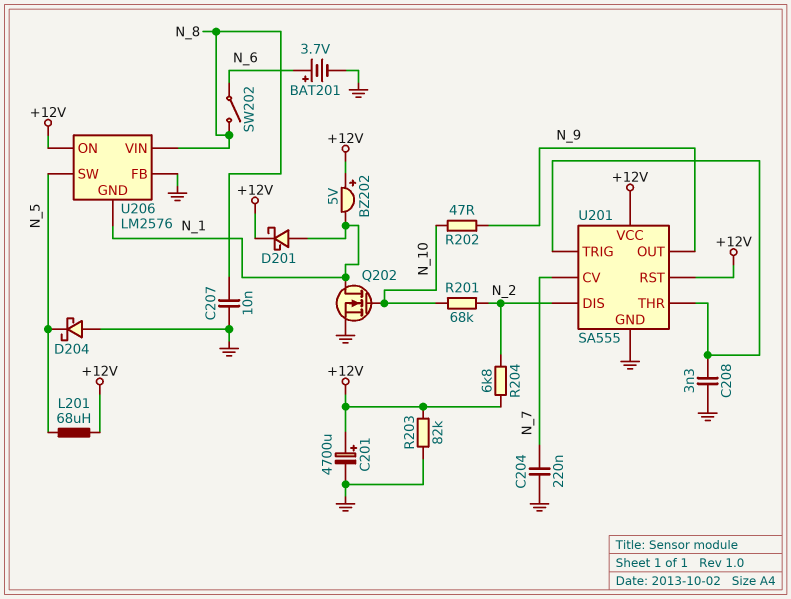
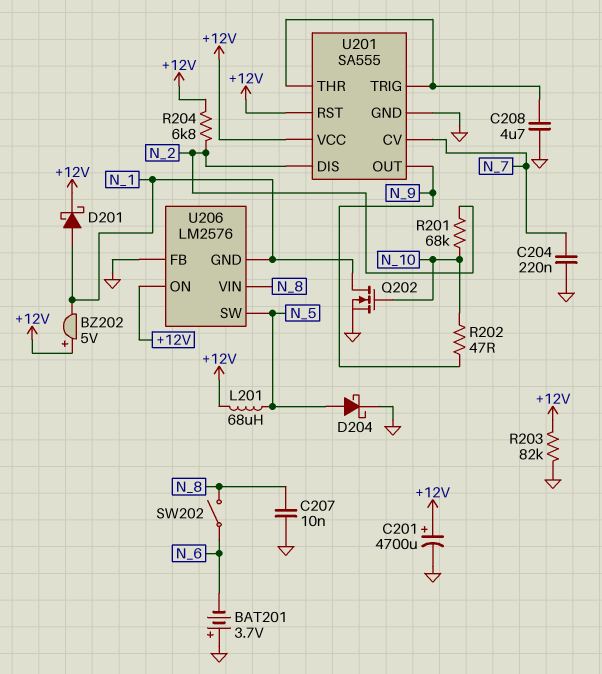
BAT201: 3.7V (plus N_6, minus GND) -> 3.7V (plus GND, minus N_6)
C208: 3.3nF (GND, U201/THR) -> 4.7uF (GND, U201/THR)
D204: schottky (A GND, K N_5) -> schottky (A N_5, K GND)

